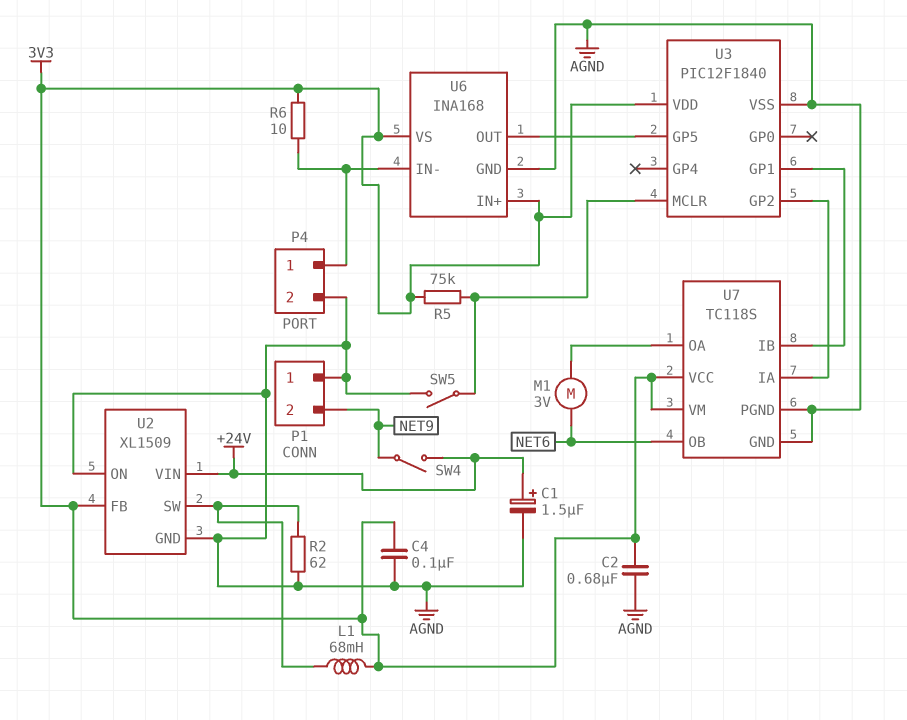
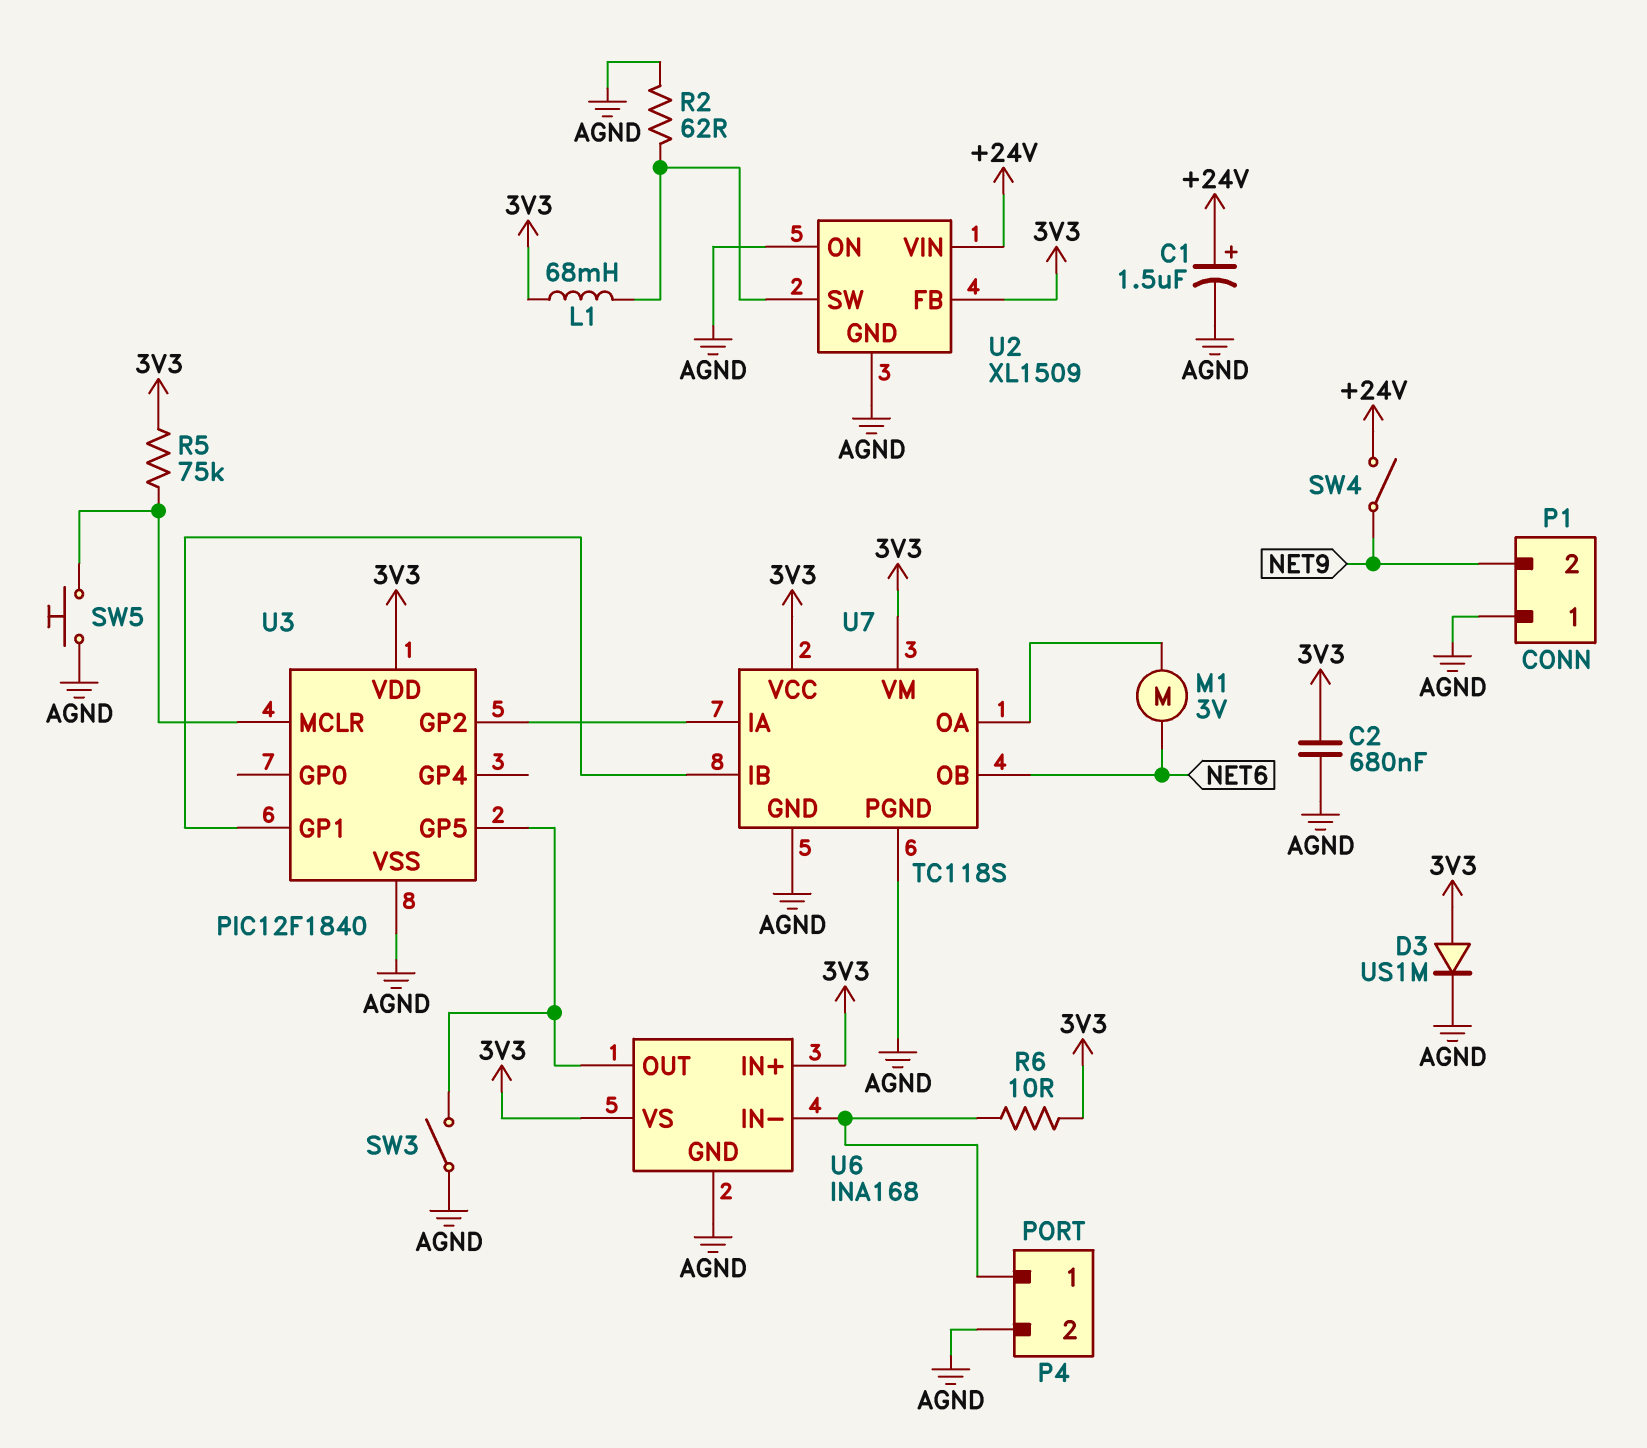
C4: 100nF (3V3, AGND) -> none
D3: none -> diode US1M (A 3V3, K AGND)
SW3: none -> switch (AGND, U3/GP5)
SW5: switch (AGND, U3/MCLR) -> button (AGND, U3/MCLR)

